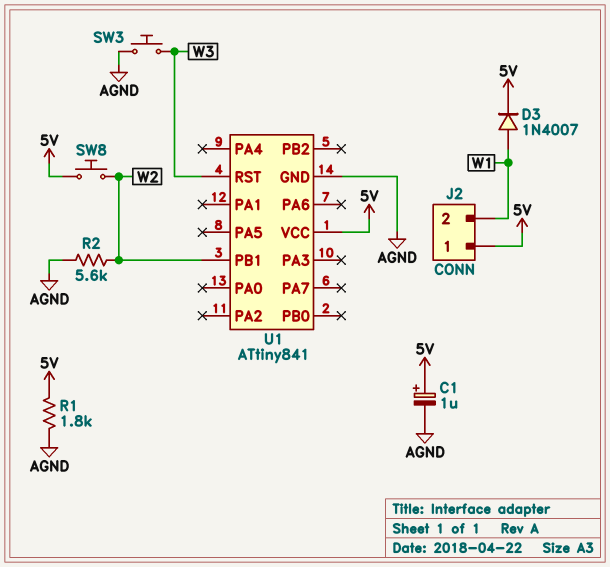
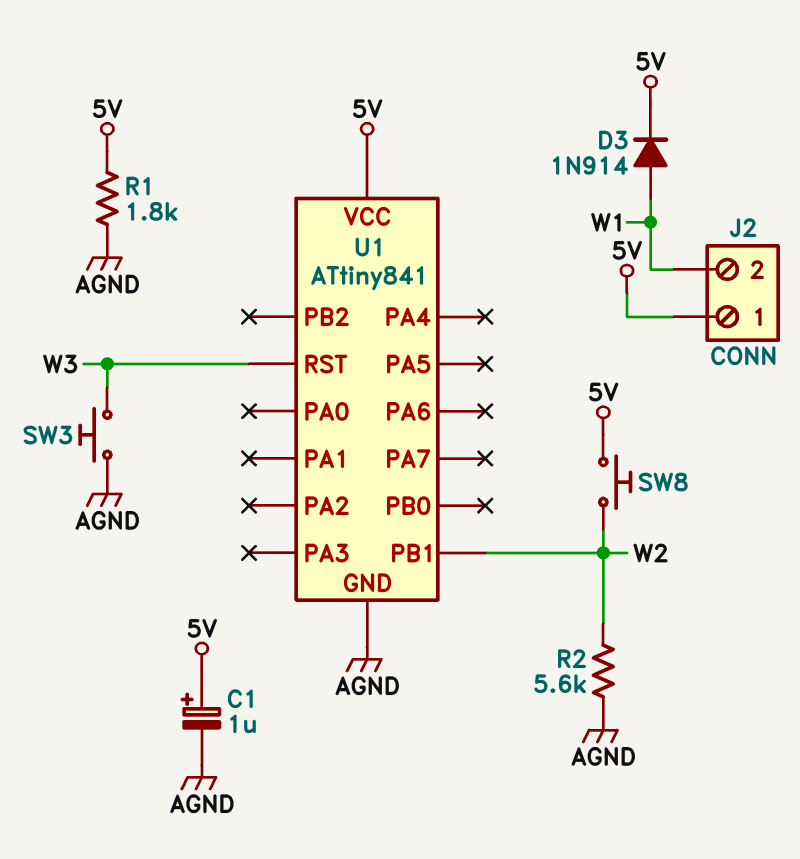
D3: diode 1N4007 (A W1, K 5V) -> diode 1N914 (A W1, K 5V)

